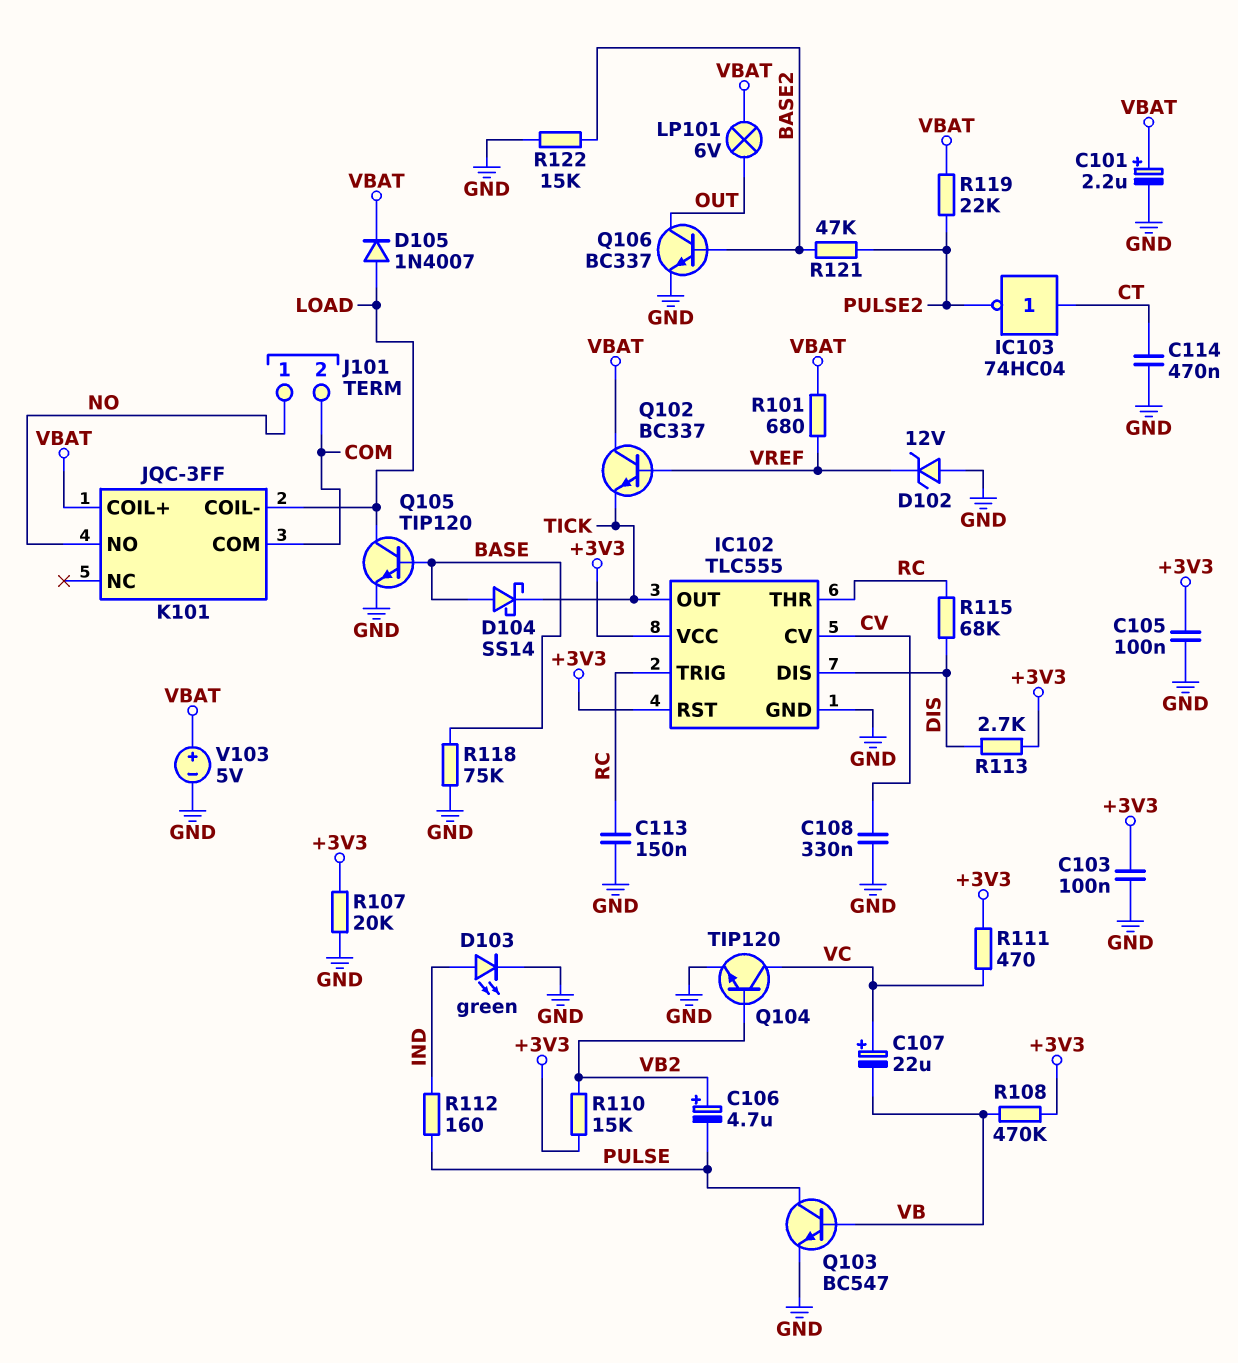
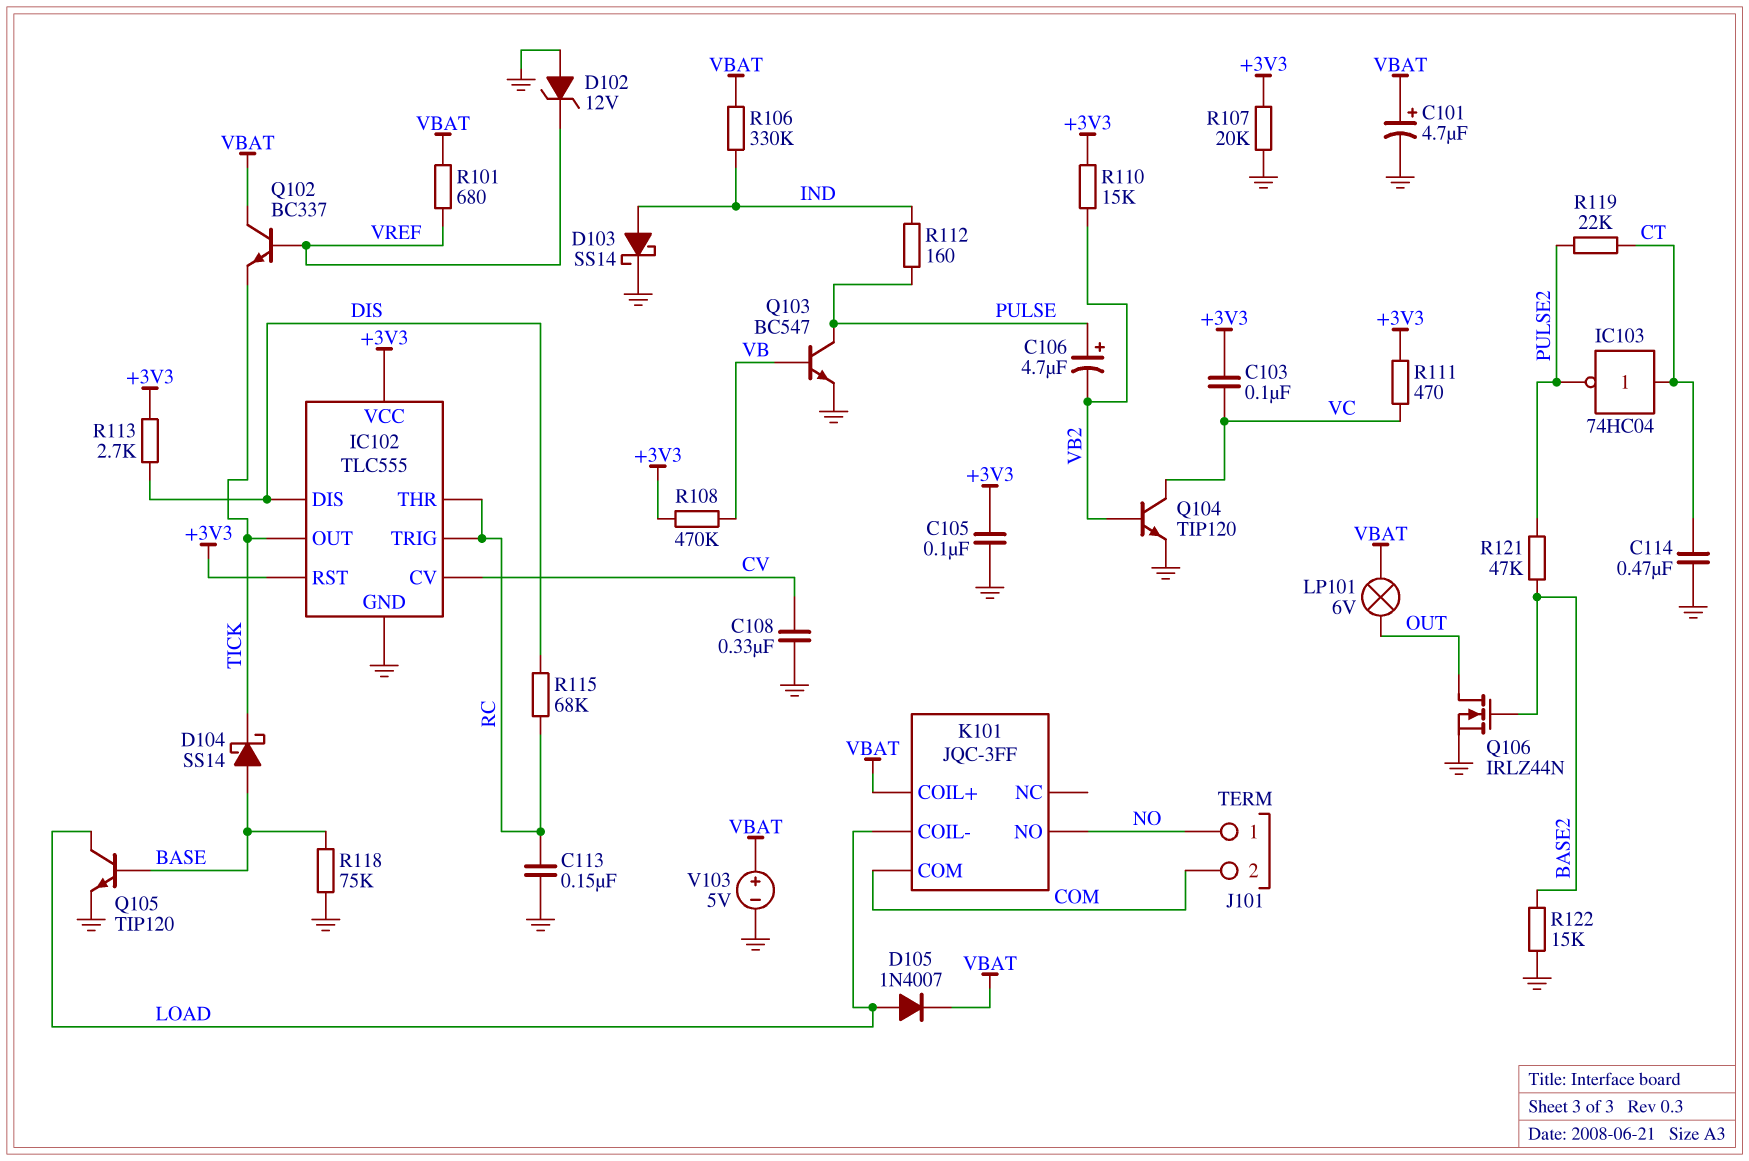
C101: 2.2uF (plus VBAT, minus GND) -> 4.7uF (plus VBAT, minus GND)
C103: 100nF (+3V3, GND) -> 100nF (+3V3, VC)
C106: 4.7uF (plus VB2, minus PULSE) -> 4.7uF (plus PULSE, minus VB2)
C107: 22uF (plus VC, minus VB) -> none
D103: LED green (A IND, K GND) -> schottky SS14 (A IND, K GND)
Q106: NPN BC337 (B BASE2, C OUT, E GND) -> NMOS IRLZ44N (G BASE2, D OUT, S GND)
R106: none -> 330k (IND, VBAT)
R119: 22k (PULSE2, VBAT) -> 22k (CT, PULSE2)

